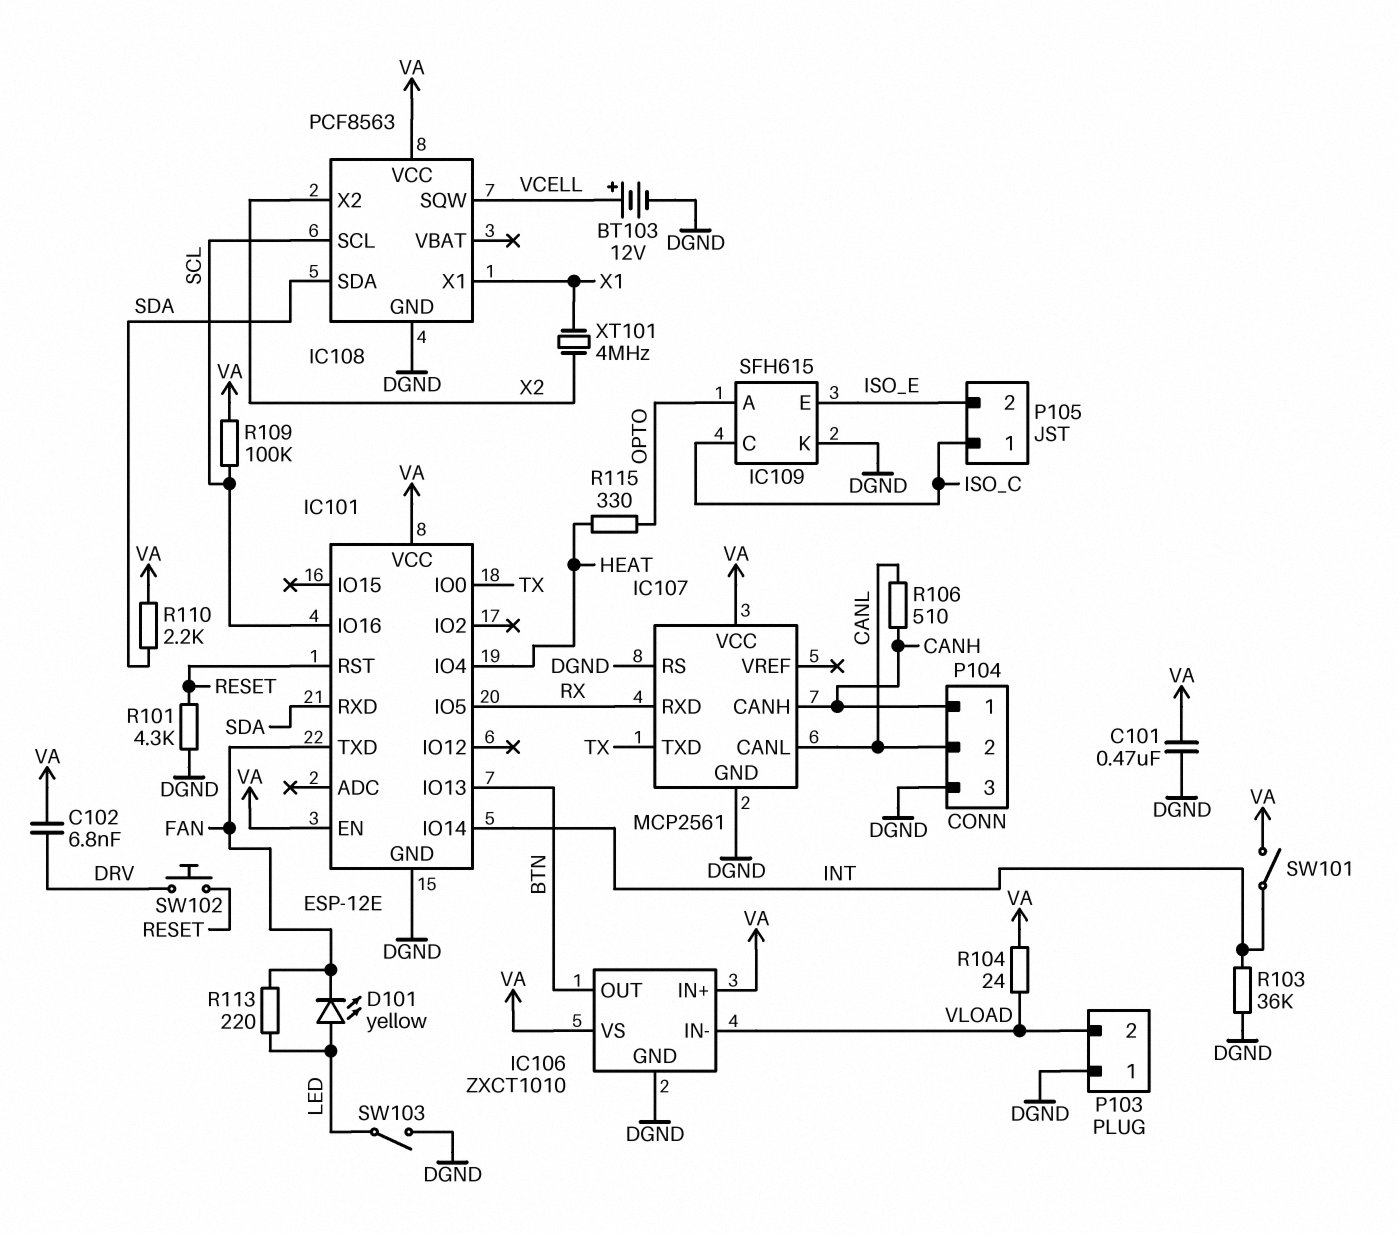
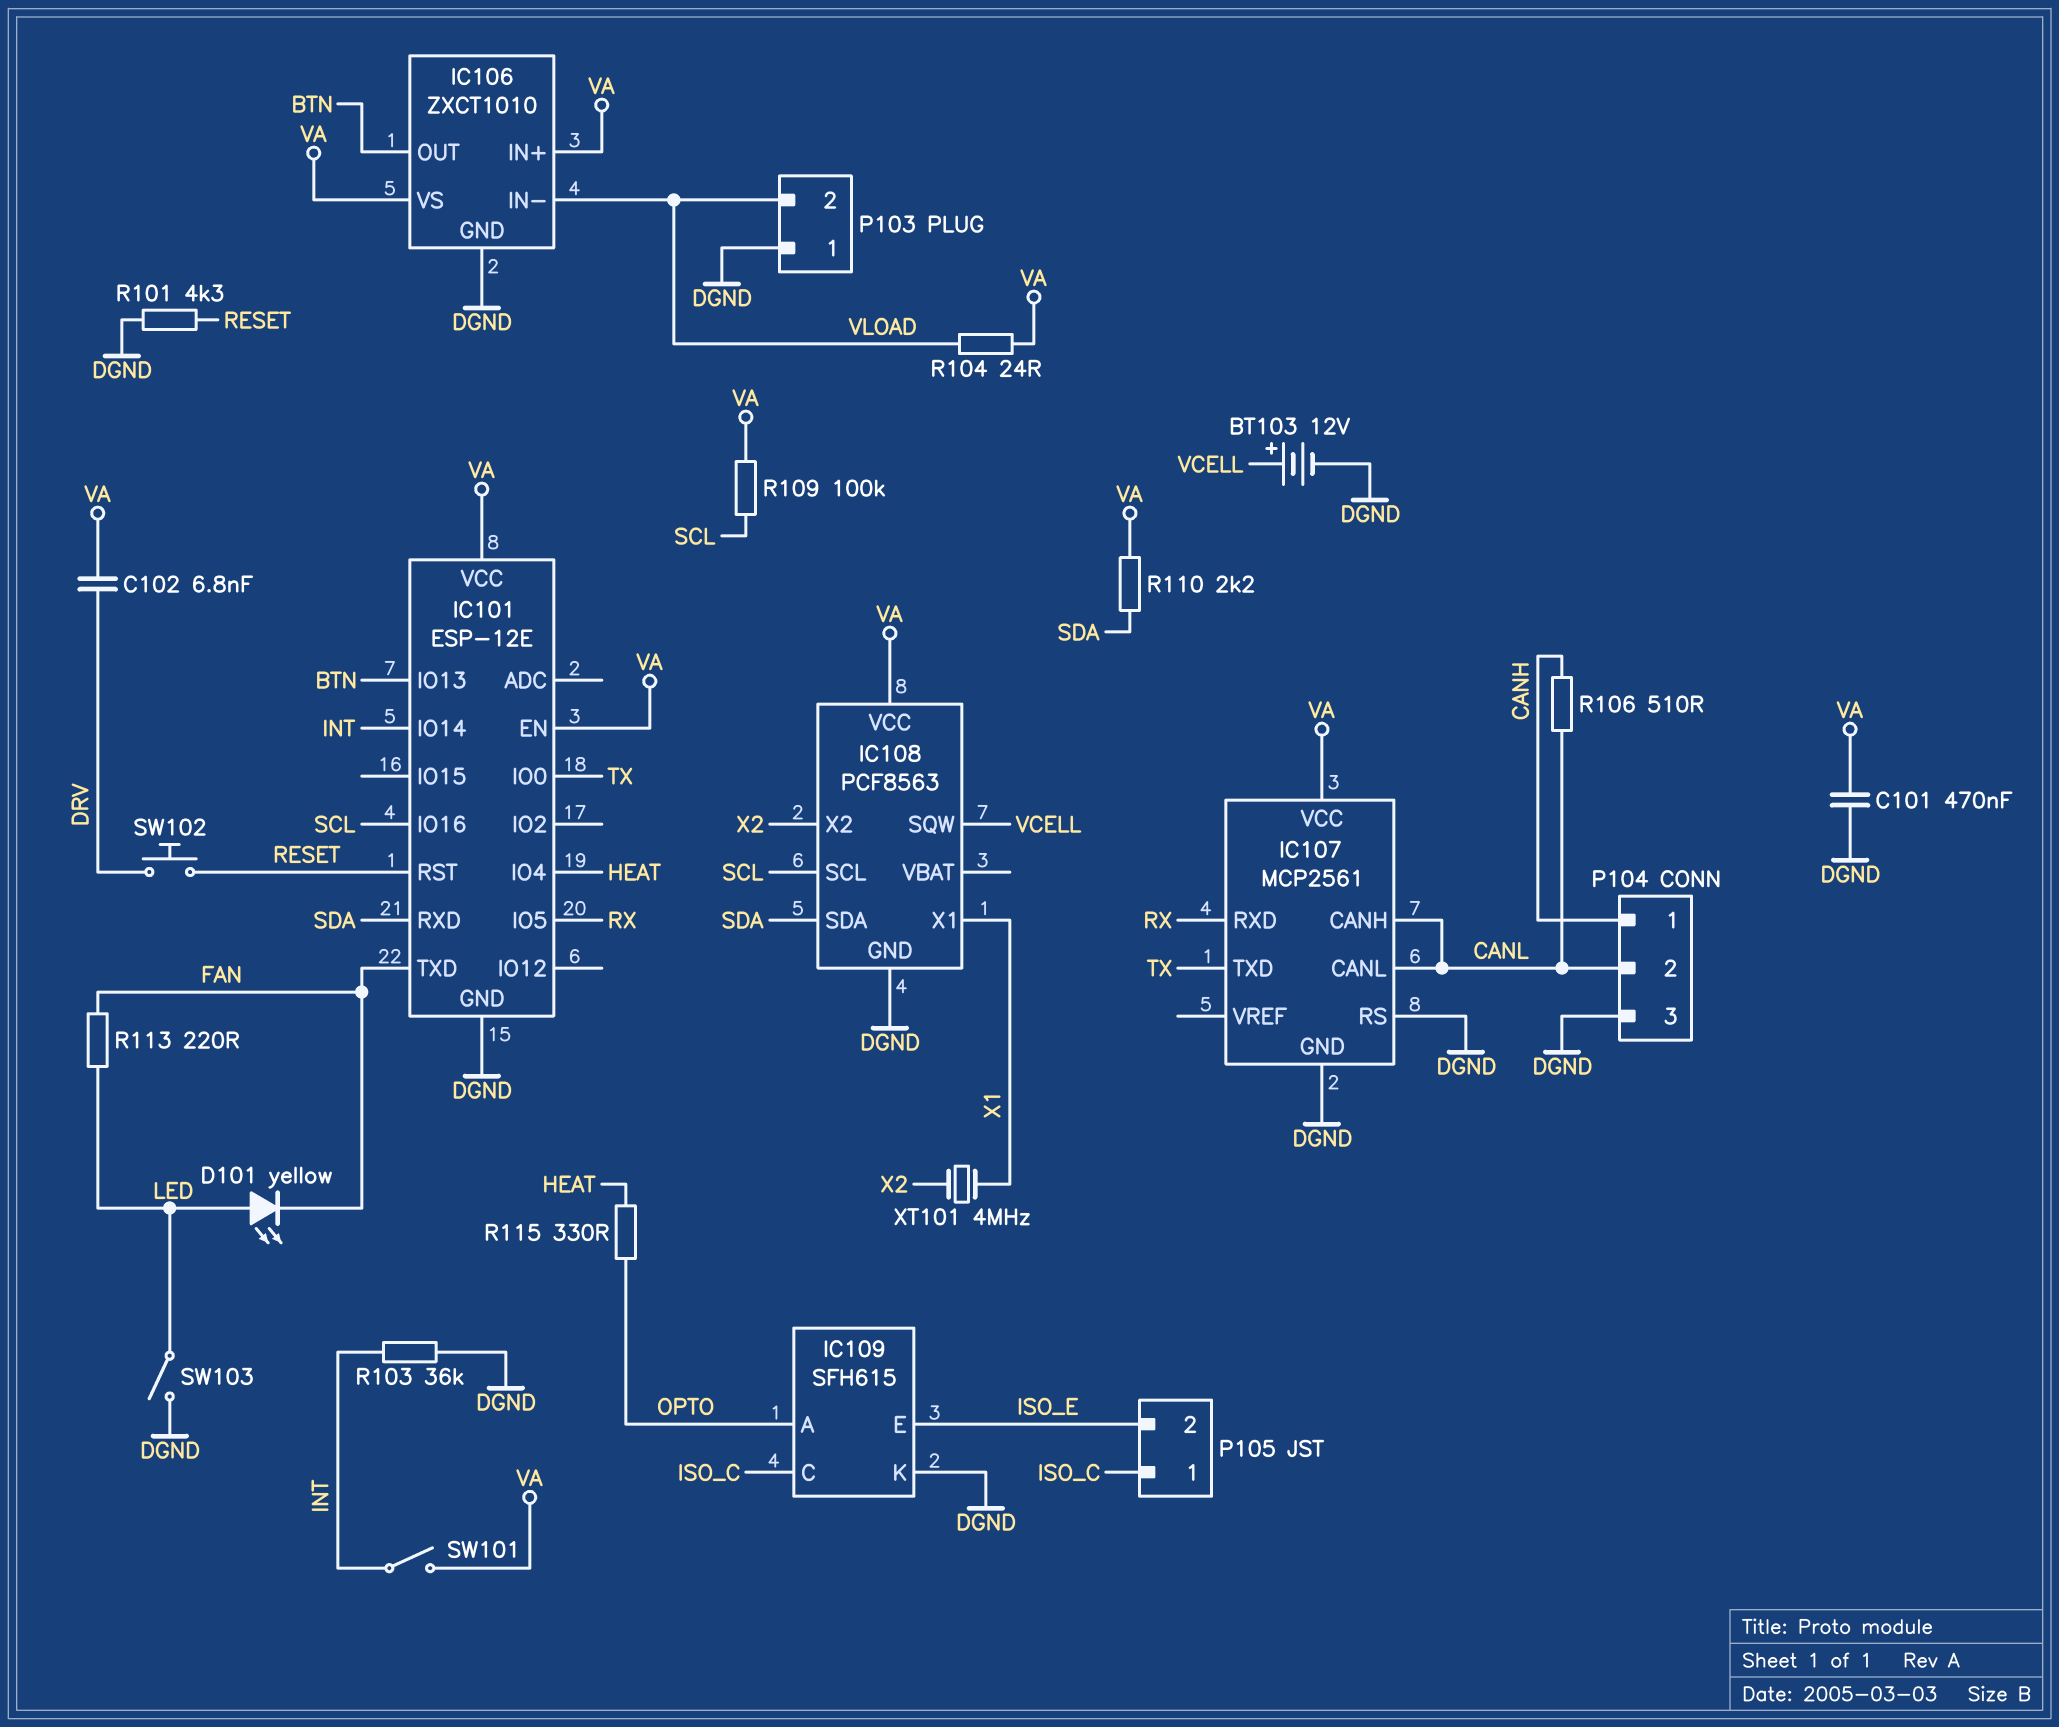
IC107 pin CANH: CANH -> CANL

